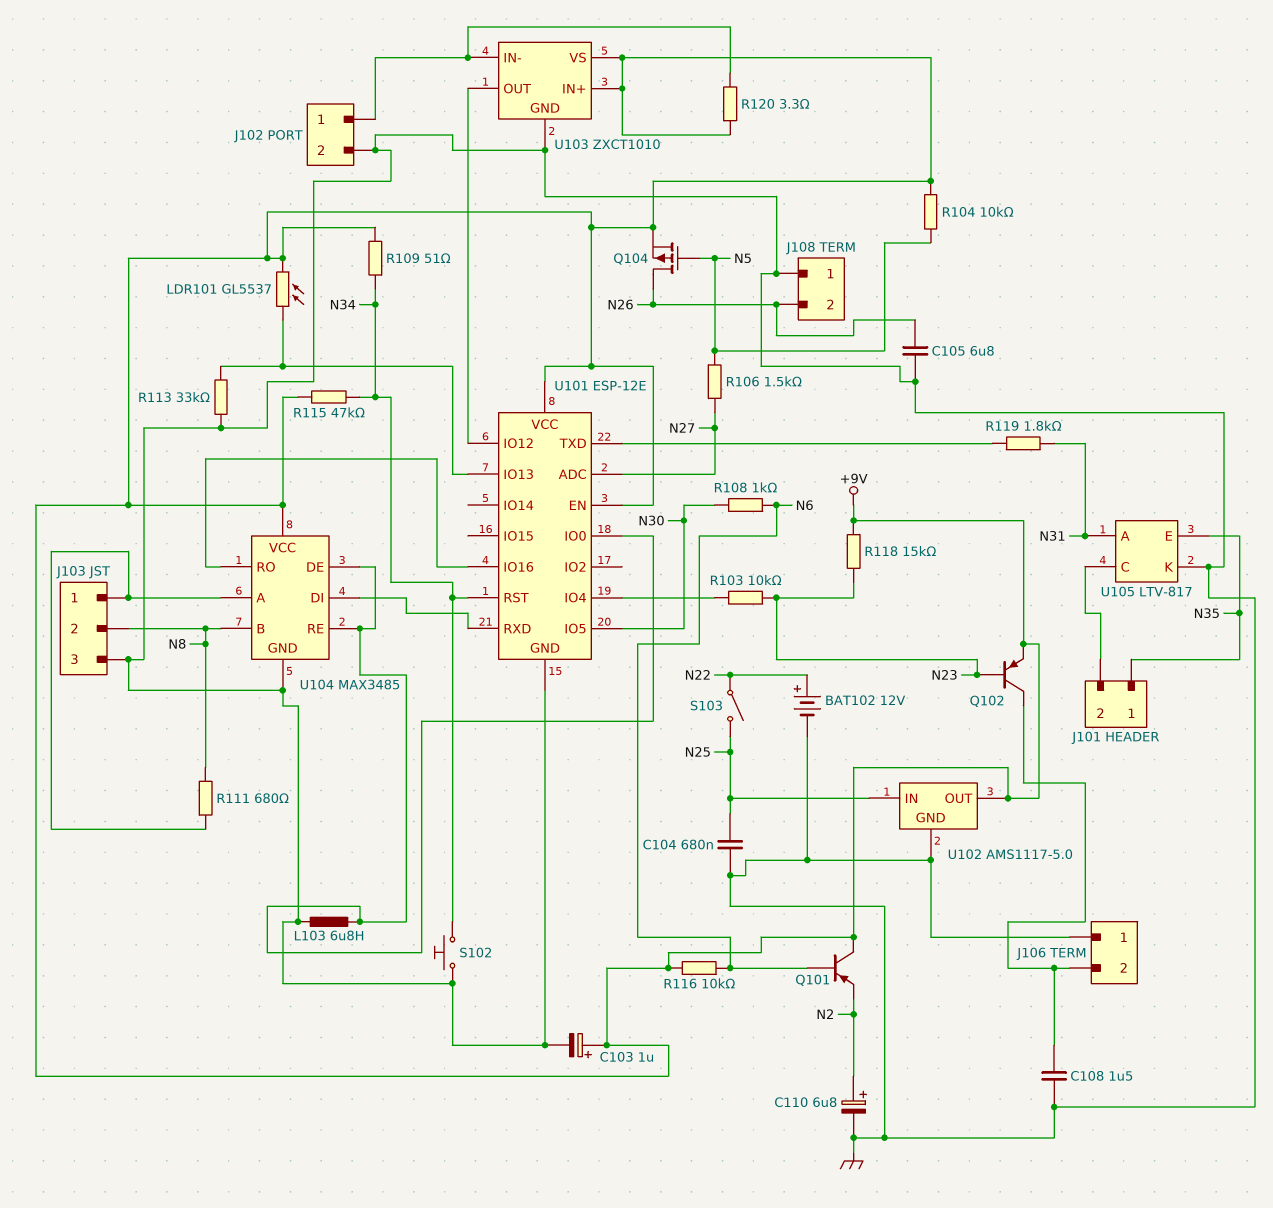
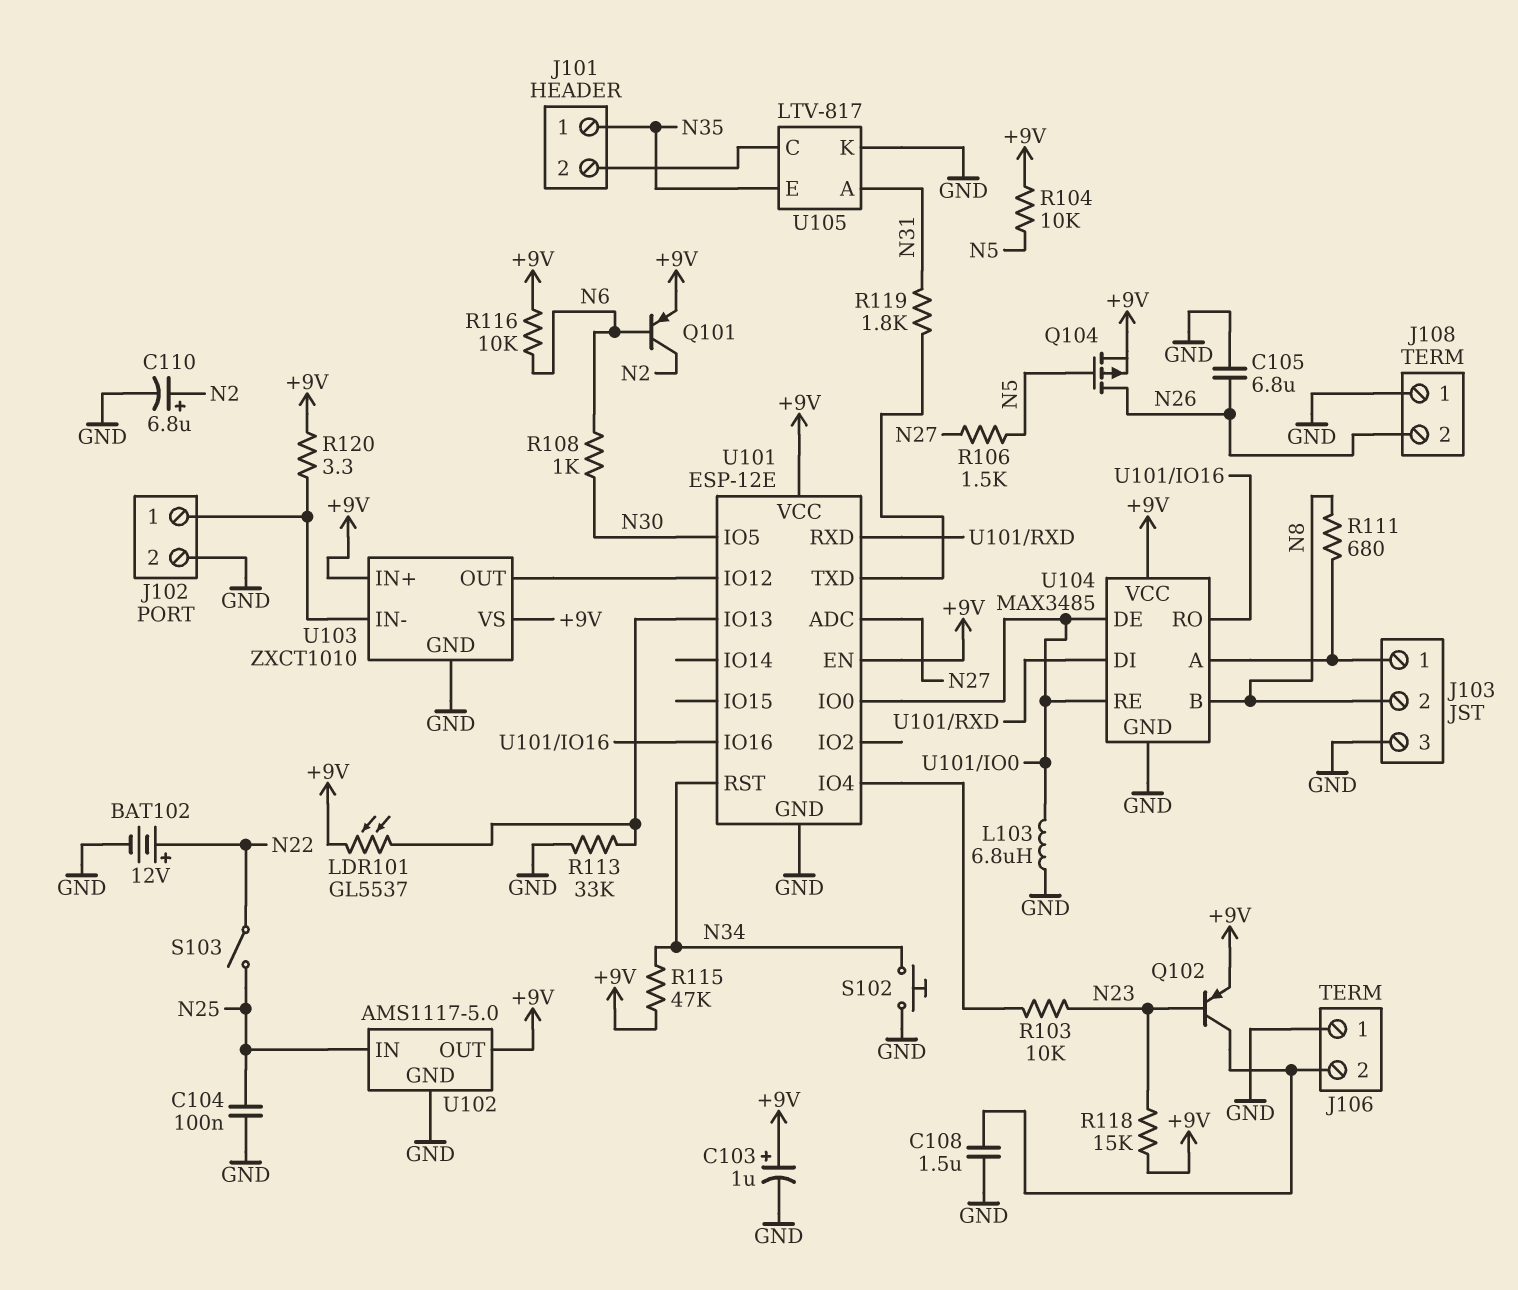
C104: 680nF (GND, N25) -> 100nF (GND, N25)
Q101: PNP (B N6, C +9V, E N2) -> PNP (B N6, C N2, E +9V)
R109: 51 (+9V, N34) -> none

